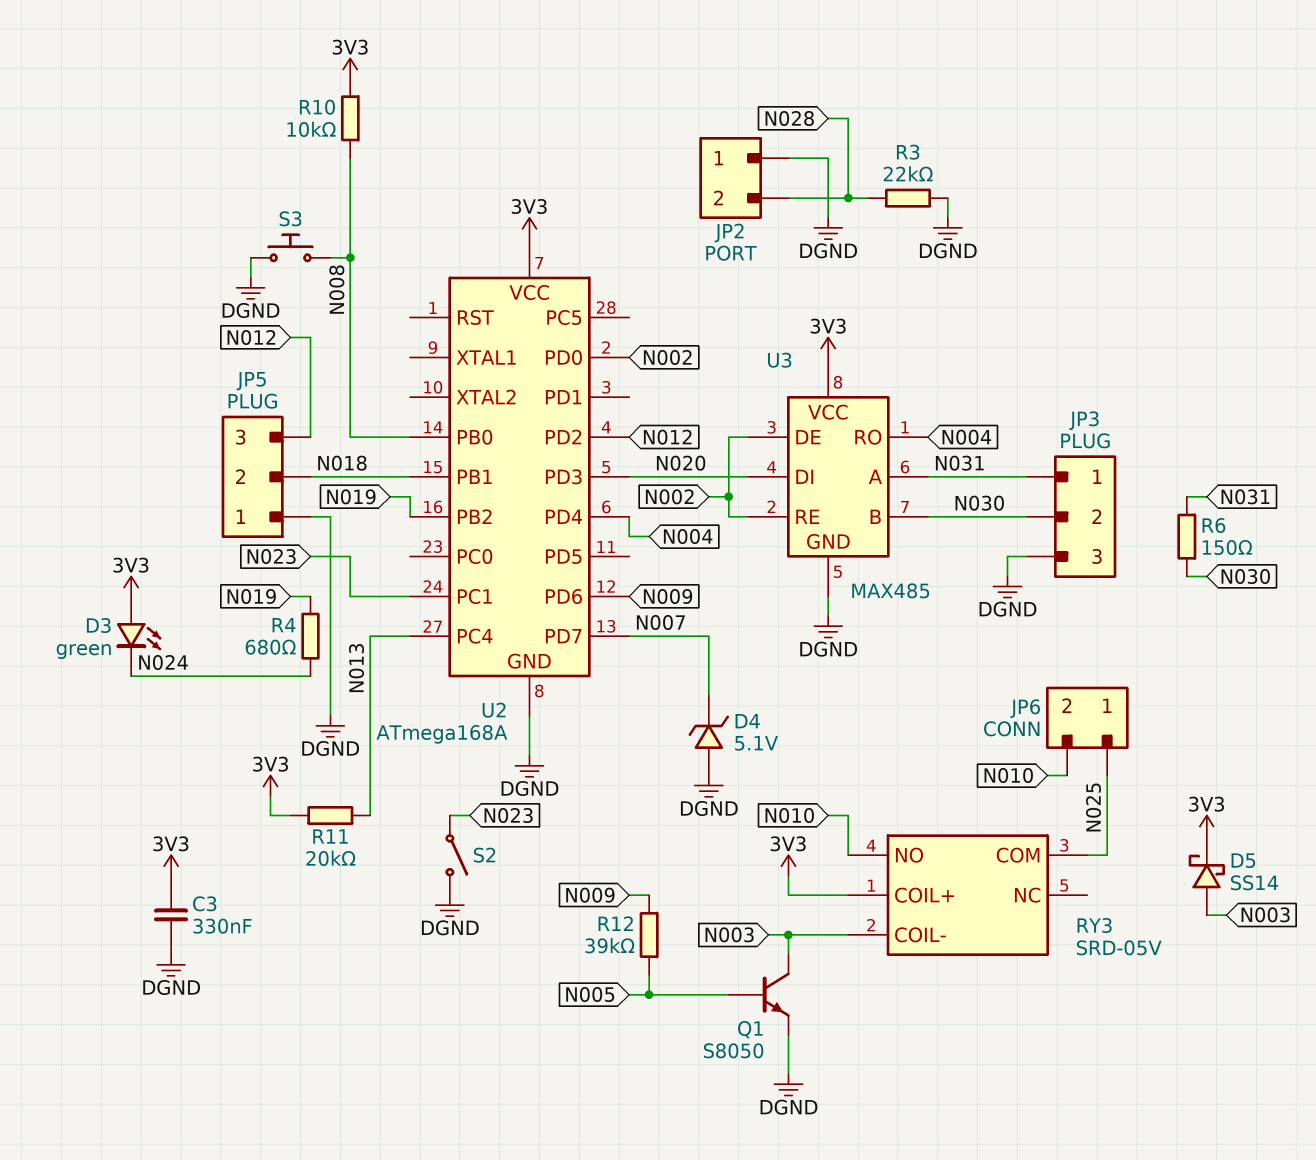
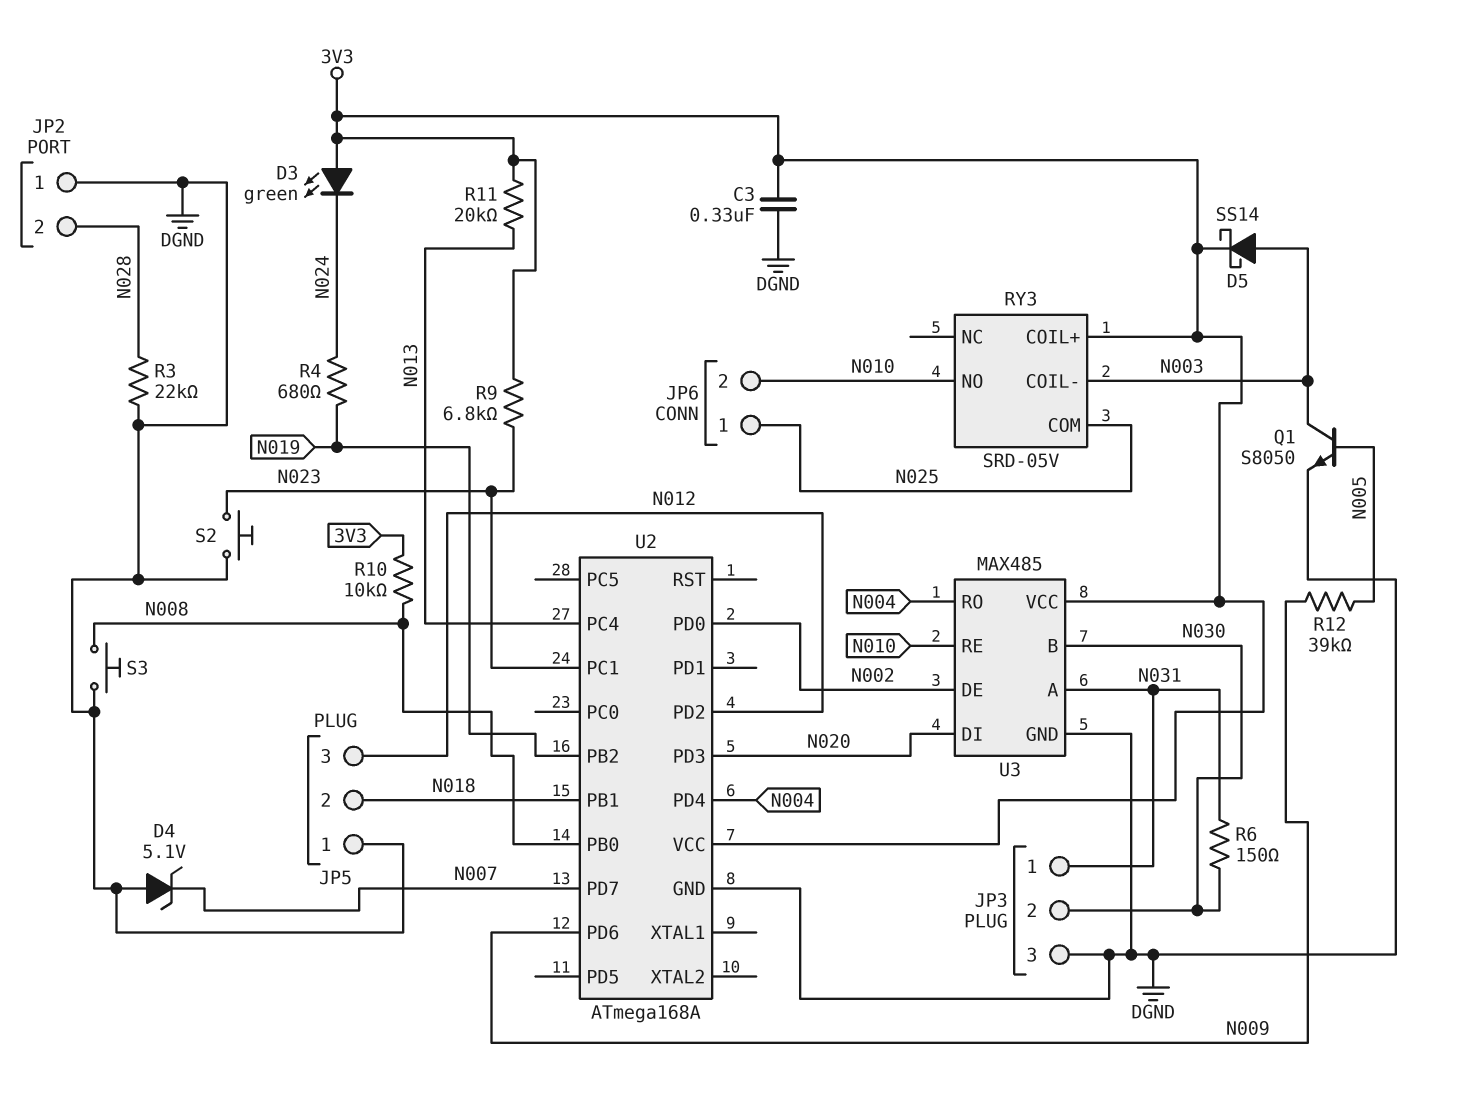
R9: none -> 6.8k (3V3, N023)
S2: switch (DGND, N023) -> button (DGND, N023)
U3 pin RE: N002 -> N010

